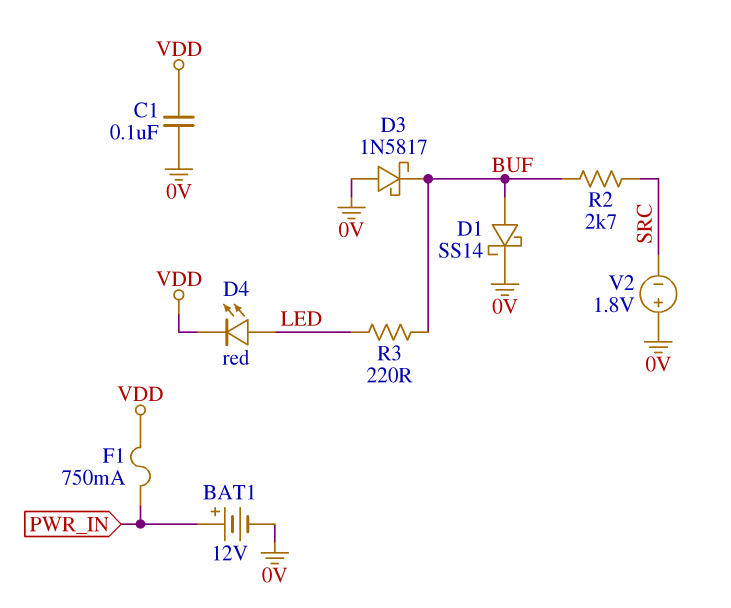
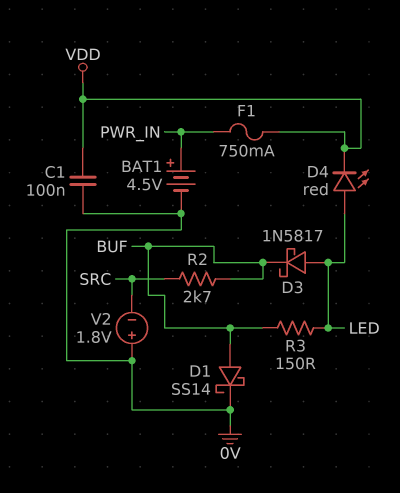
BAT1: 12V (plus PWR_IN, minus 0V) -> 4.5V (plus PWR_IN, minus 0V)
D3: schottky 1N5817 (A 0V, K BUF) -> schottky 1N5817 (A LED, K BUF)
R3: 220 (BUF, LED) -> 150 (BUF, LED)

